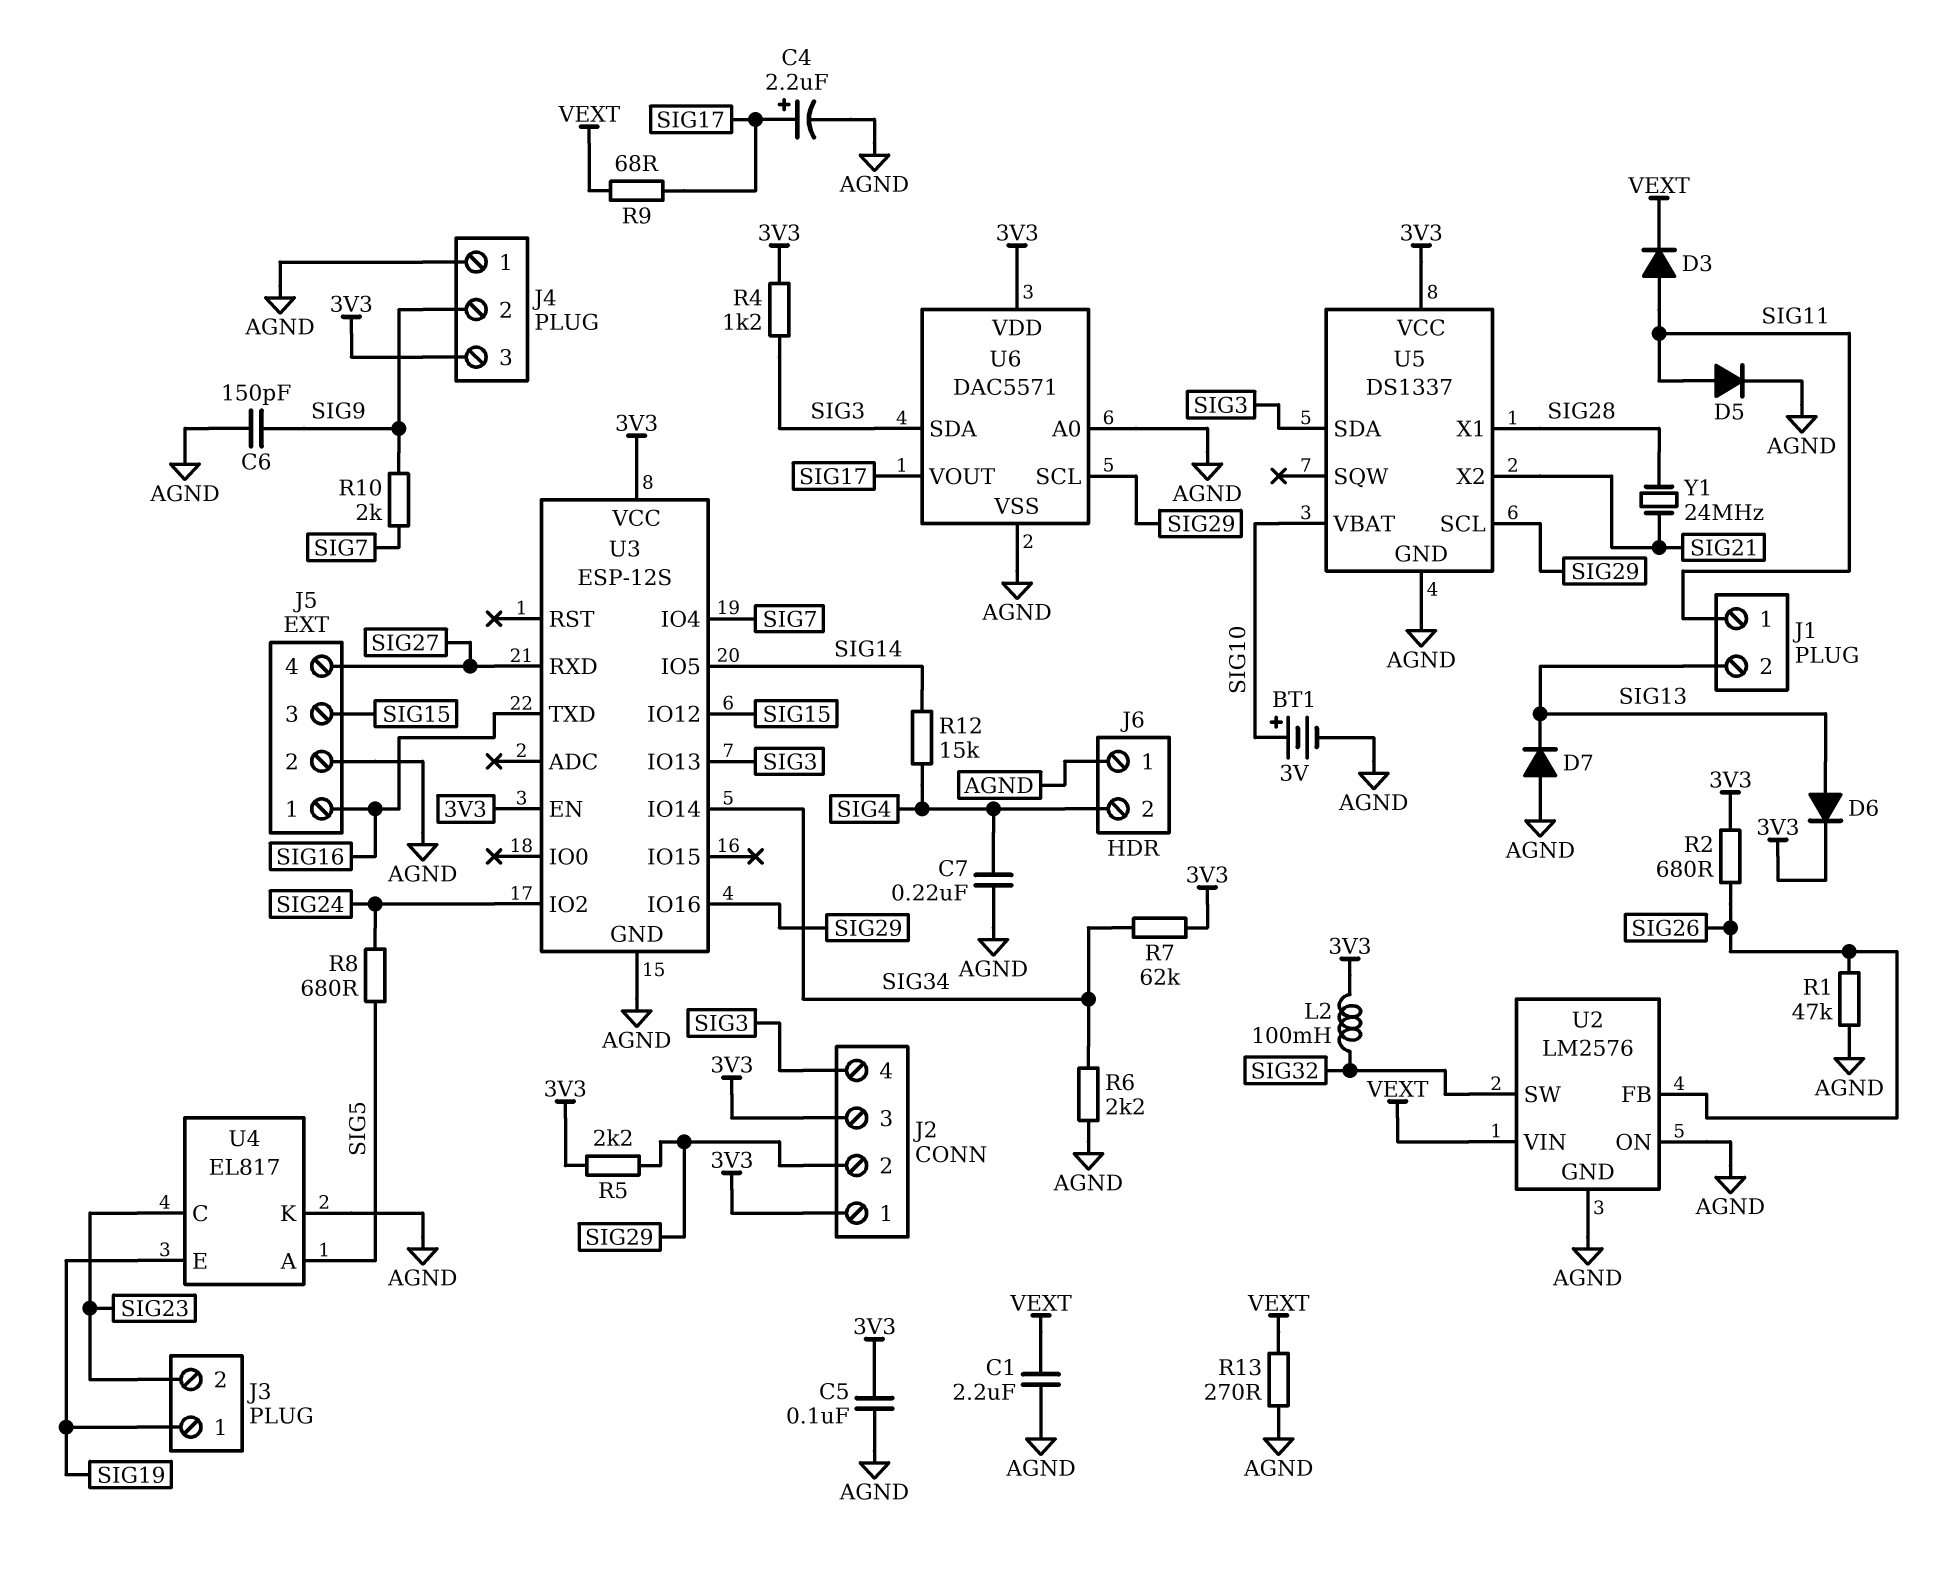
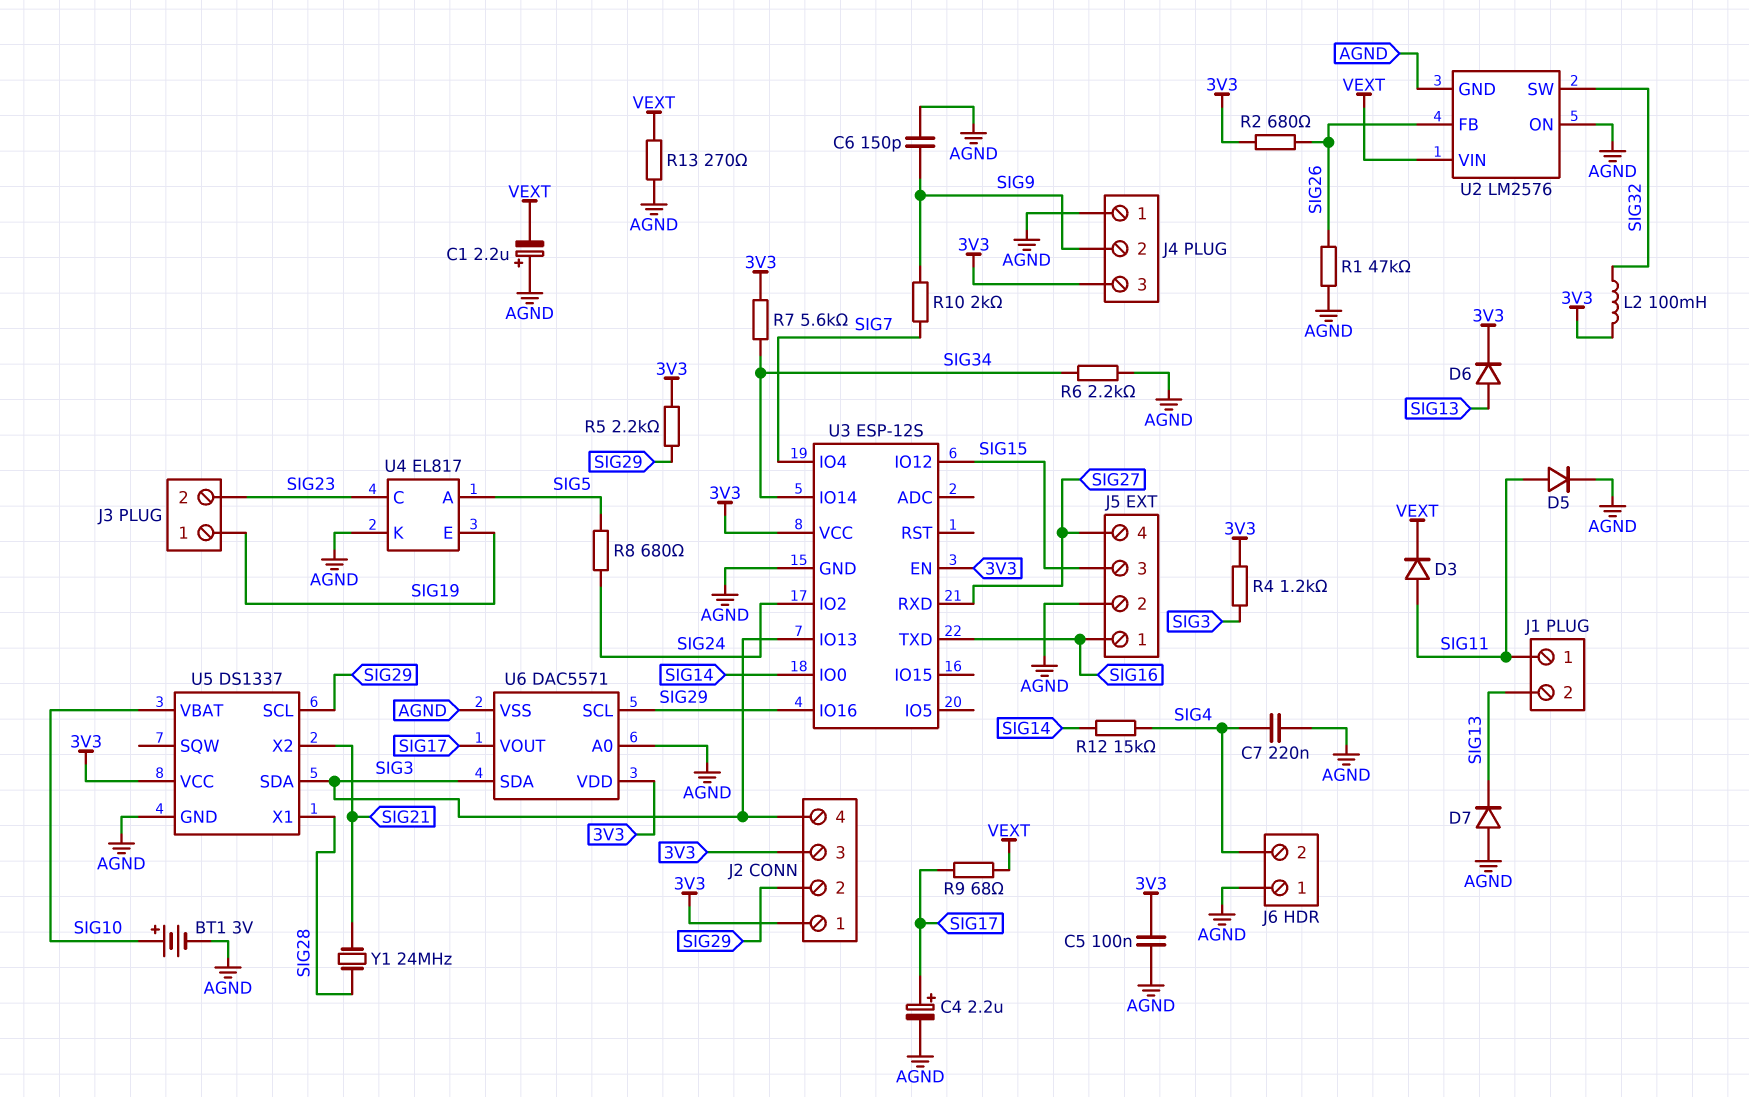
C1: 2.2uF (AGND, VEXT) -> 2.2uF (plus AGND, minus VEXT)
R7: 62k (3V3, SIG34) -> 5.6k (3V3, SIG34)
U3 pin IO0: none -> SIG14
U3 pin IO5: SIG14 -> none

